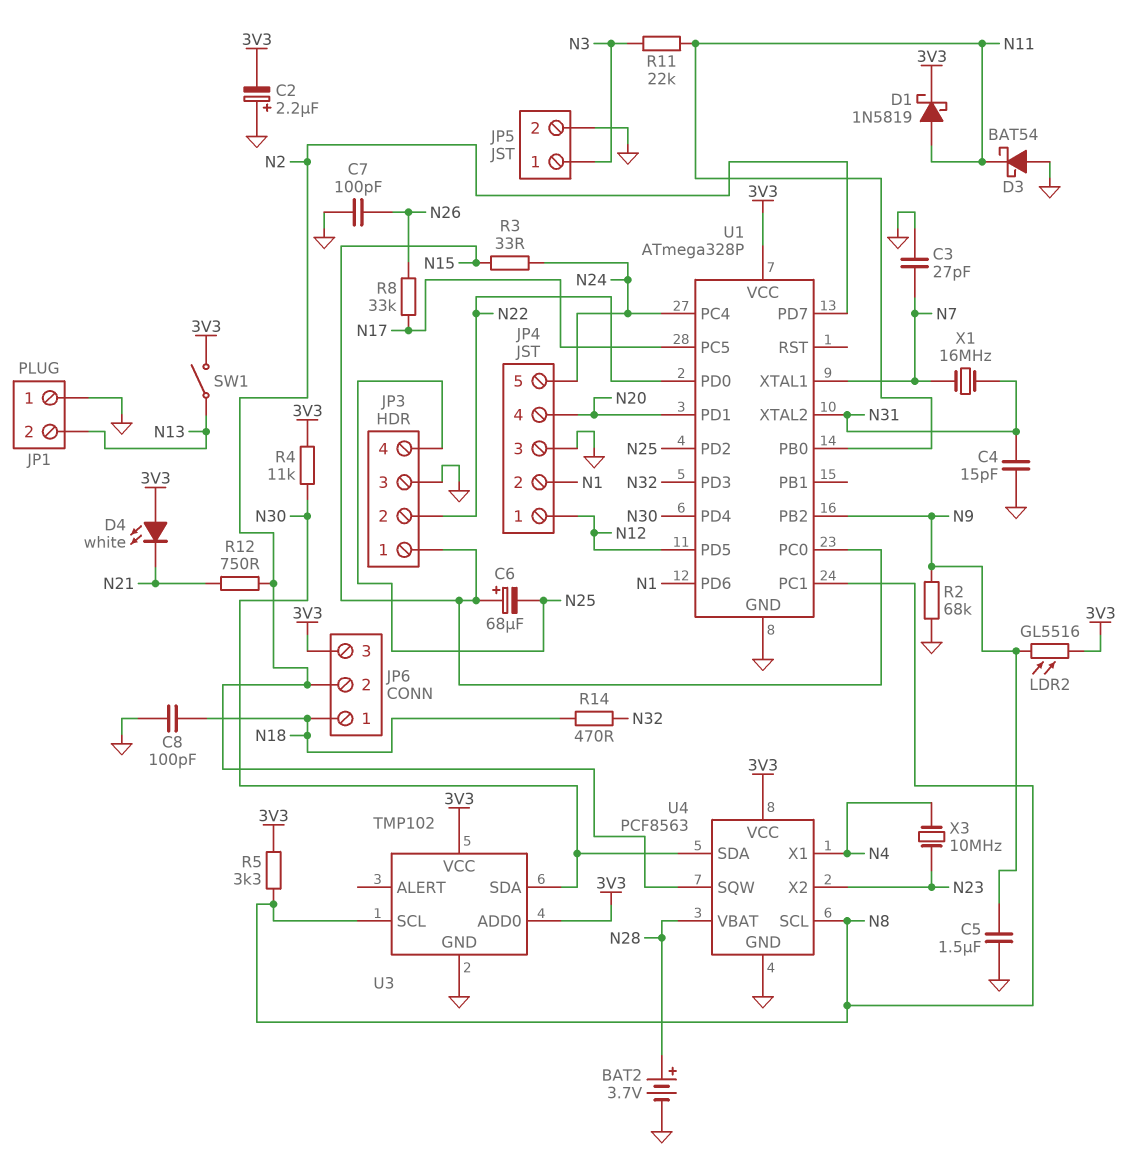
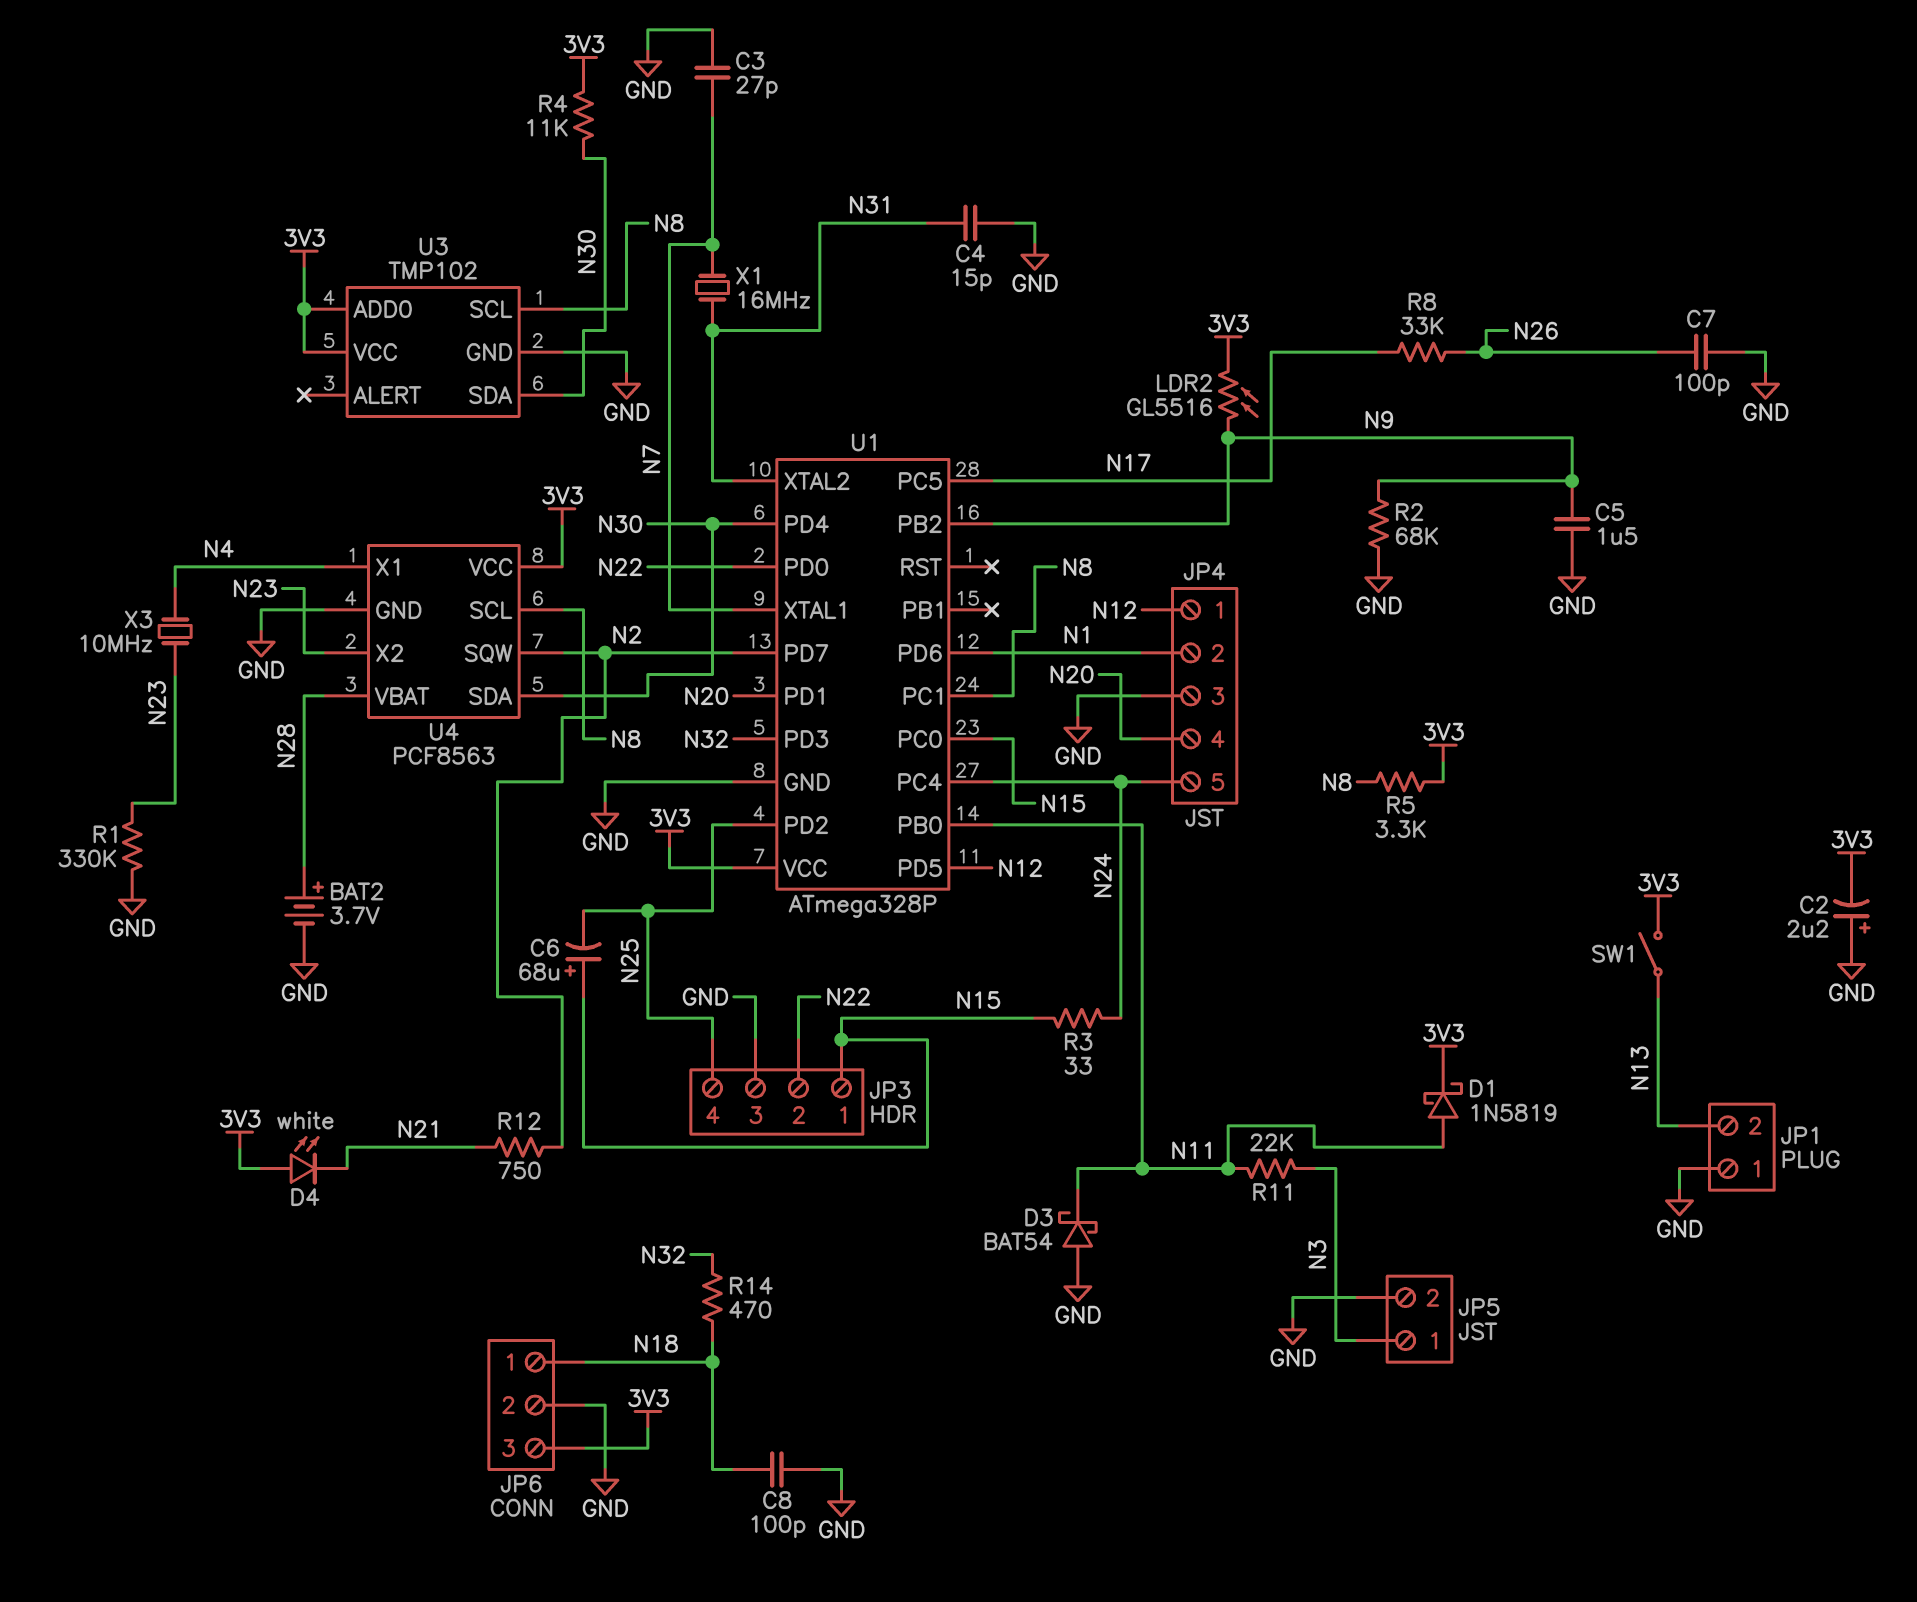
JP6 pin 2: N2 -> GND
R1: none -> 330k (GND, N23)

